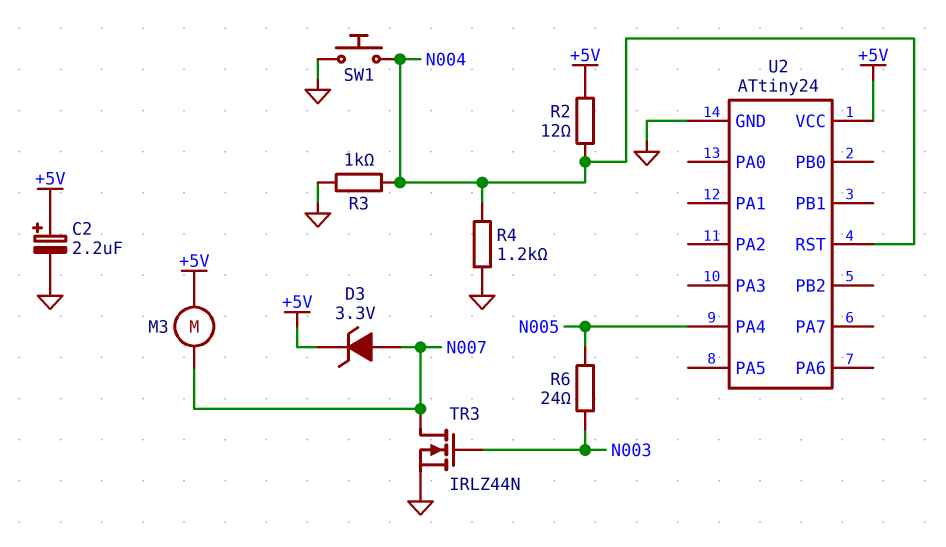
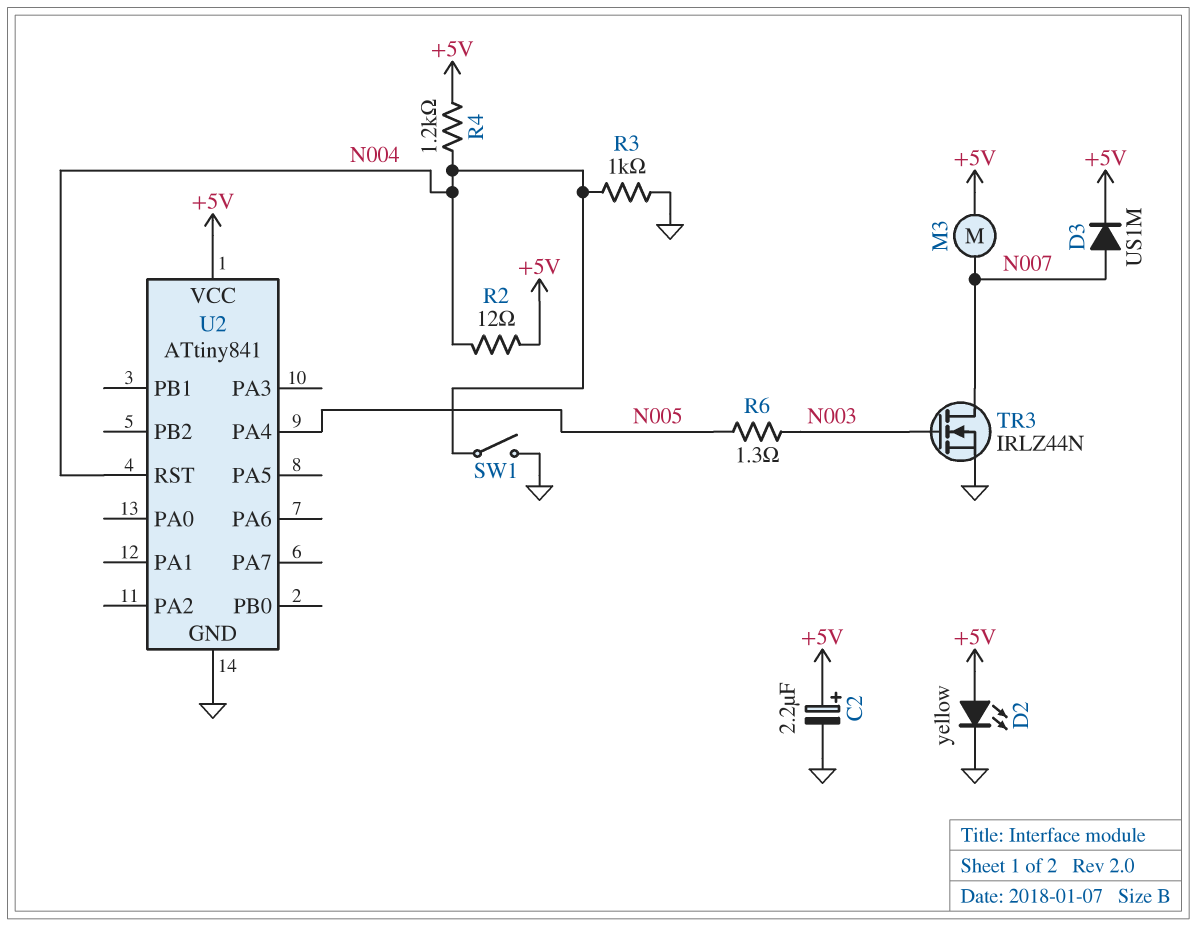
D2: none -> LED yellow (A +5V, K GND)
D3: zener 3.3V (A N007, K +5V) -> diode US1M (A N007, K +5V)
R4: 1.2k (GND, N004) -> 1.2k (+5V, N004)
R6: 24 (N003, N005) -> 1.3 (N003, N005)
SW1: button (GND, N004) -> switch (GND, N004)
U2: ATtiny24 -> ATtiny841

